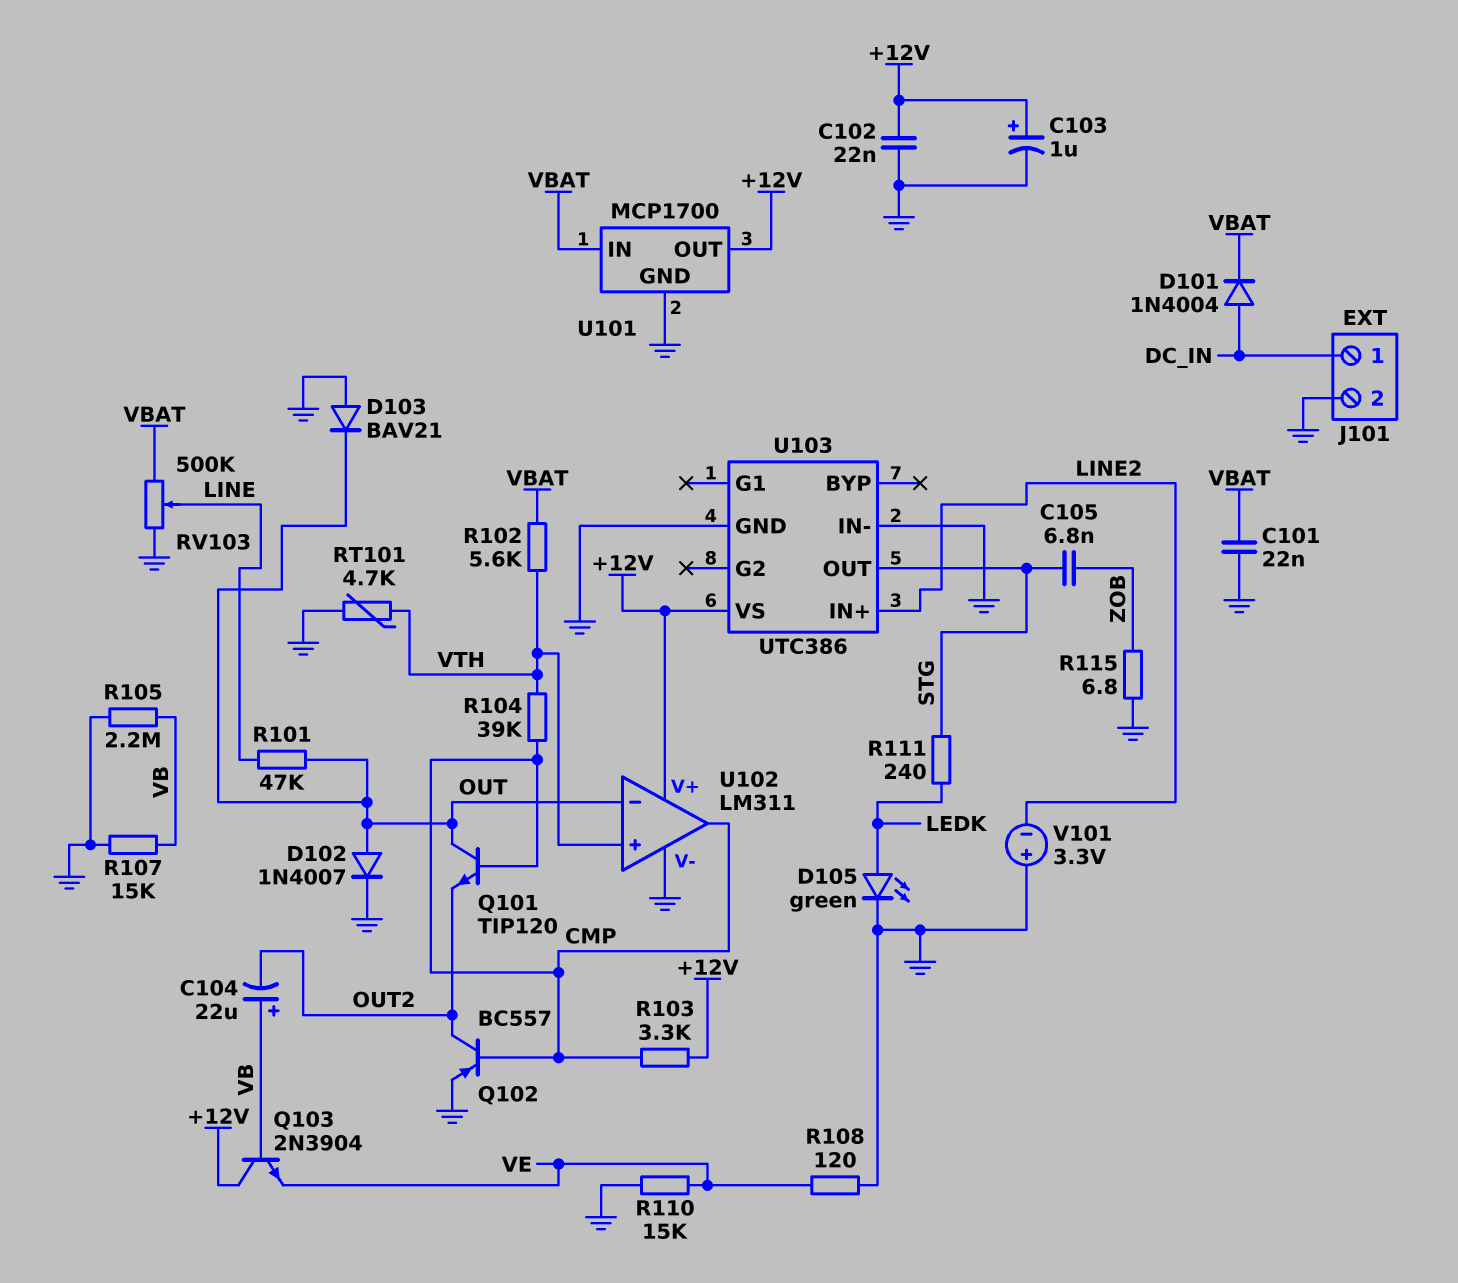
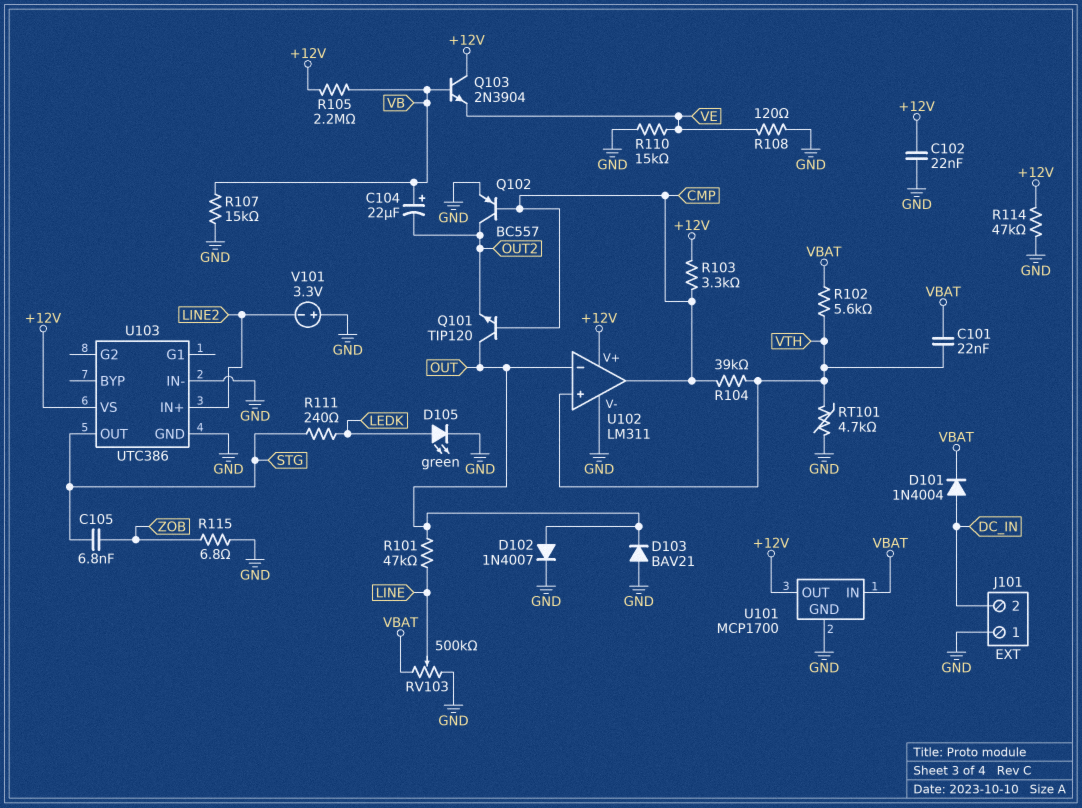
C101: 22nF (GND, VBAT) -> 22nF (VBAT, VTH)
C103: 1uF (plus +12V, minus GND) -> none
J101 pin 1: DC_IN -> GND
J101 pin 2: GND -> DC_IN
R105: 2.2M (GND, VB) -> 2.2M (+12V, VB)
R114: none -> 47k (+12V, GND)

